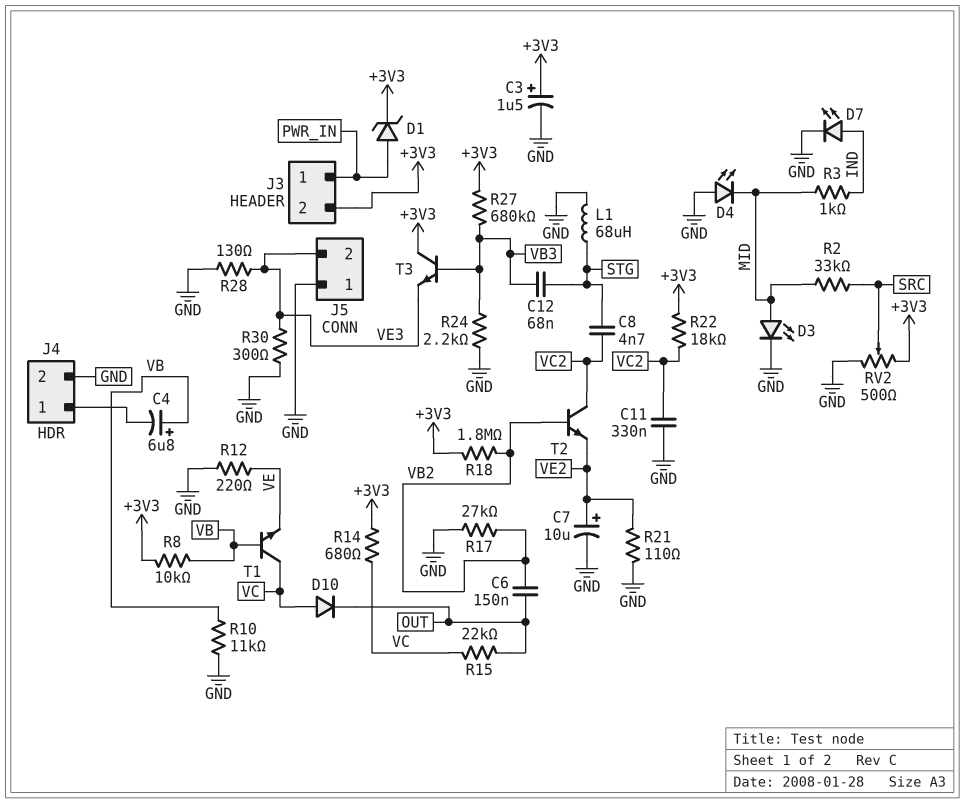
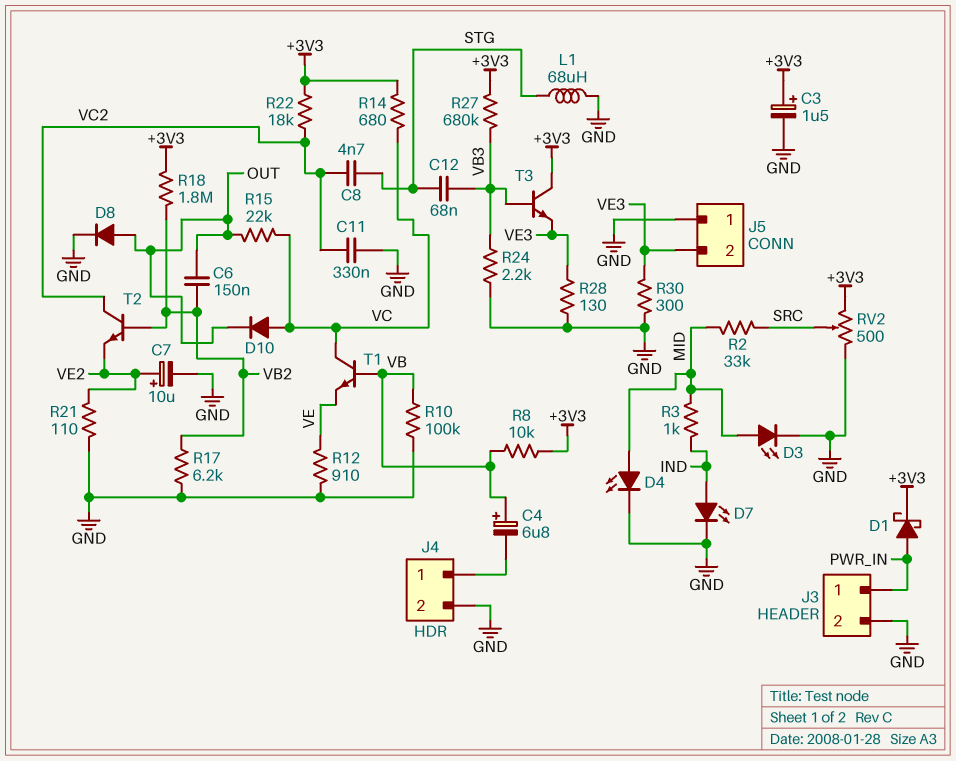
D1: zener (A PWR_IN, K +3V3) -> schottky (A PWR_IN, K +3V3)
D4: LED (A GND, K MID) -> LED (A MID, K GND)
D8: none -> diode (A OUT, K GND)
J3 pin 2: +3V3 -> GND
R10: 11k (GND, VB) -> 100k (GND, VB)
R12: 220 (GND, VE) -> 910 (GND, VE)
R17: 27k (GND, VB2) -> 6.2k (GND, VB2)

